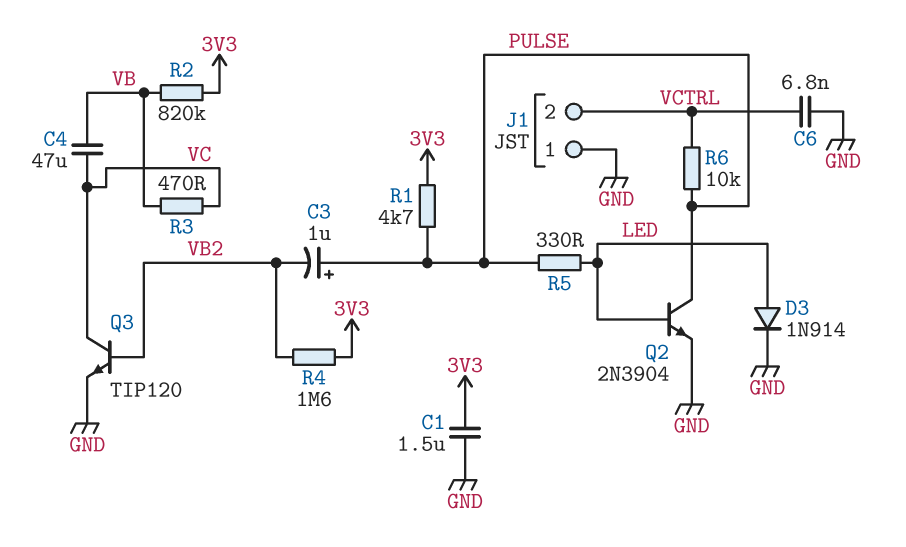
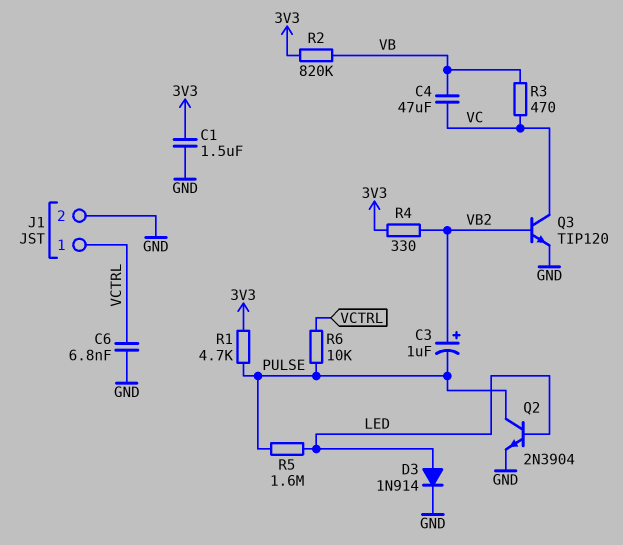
C3: 1uF (plus PULSE, minus VB2) -> 1uF (plus VB2, minus PULSE)
J1 pin 1: GND -> VCTRL
J1 pin 2: VCTRL -> GND
R4: 1.6M (3V3, VB2) -> 330 (3V3, VB2)
R5: 330 (LED, PULSE) -> 1.6M (LED, PULSE)

